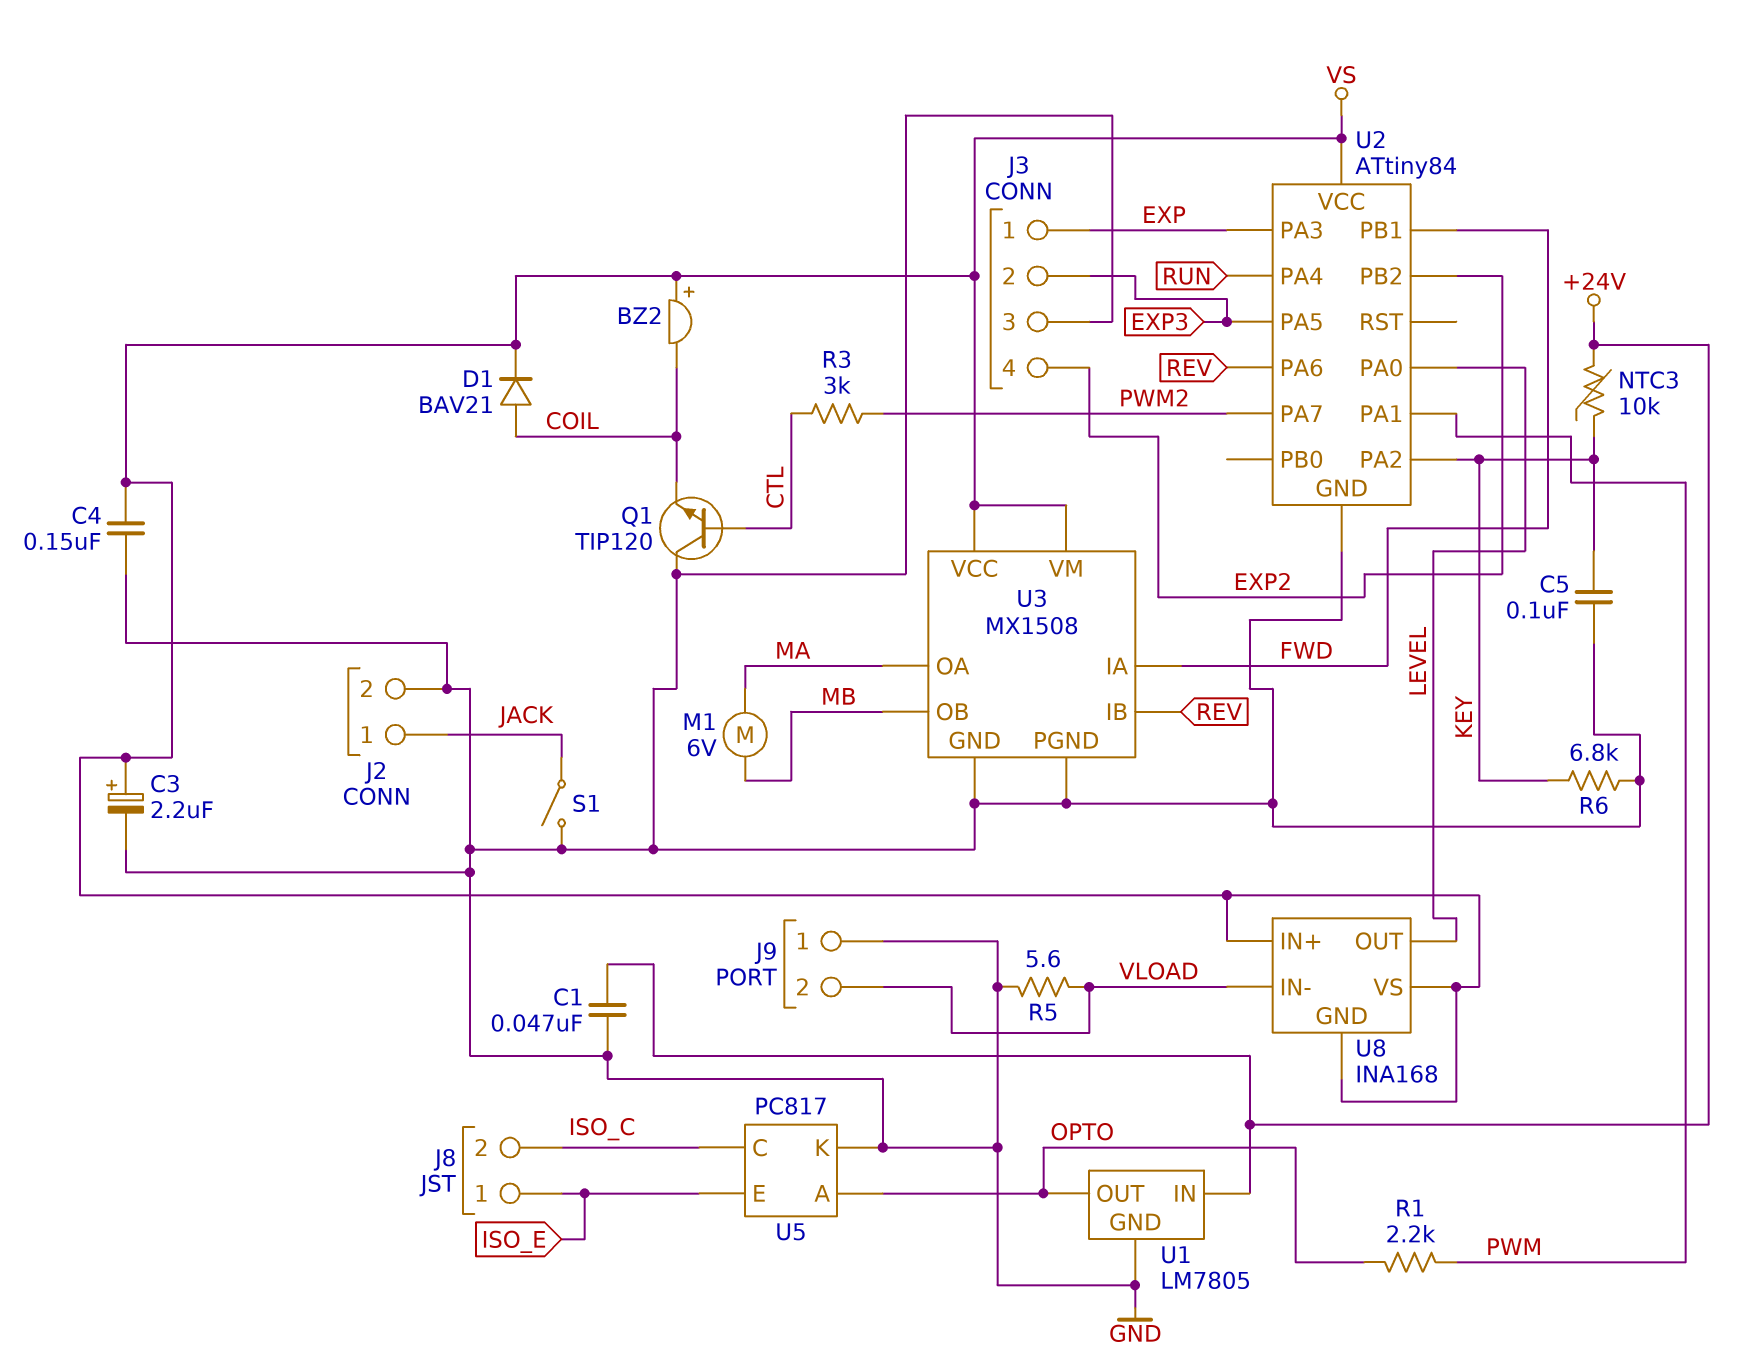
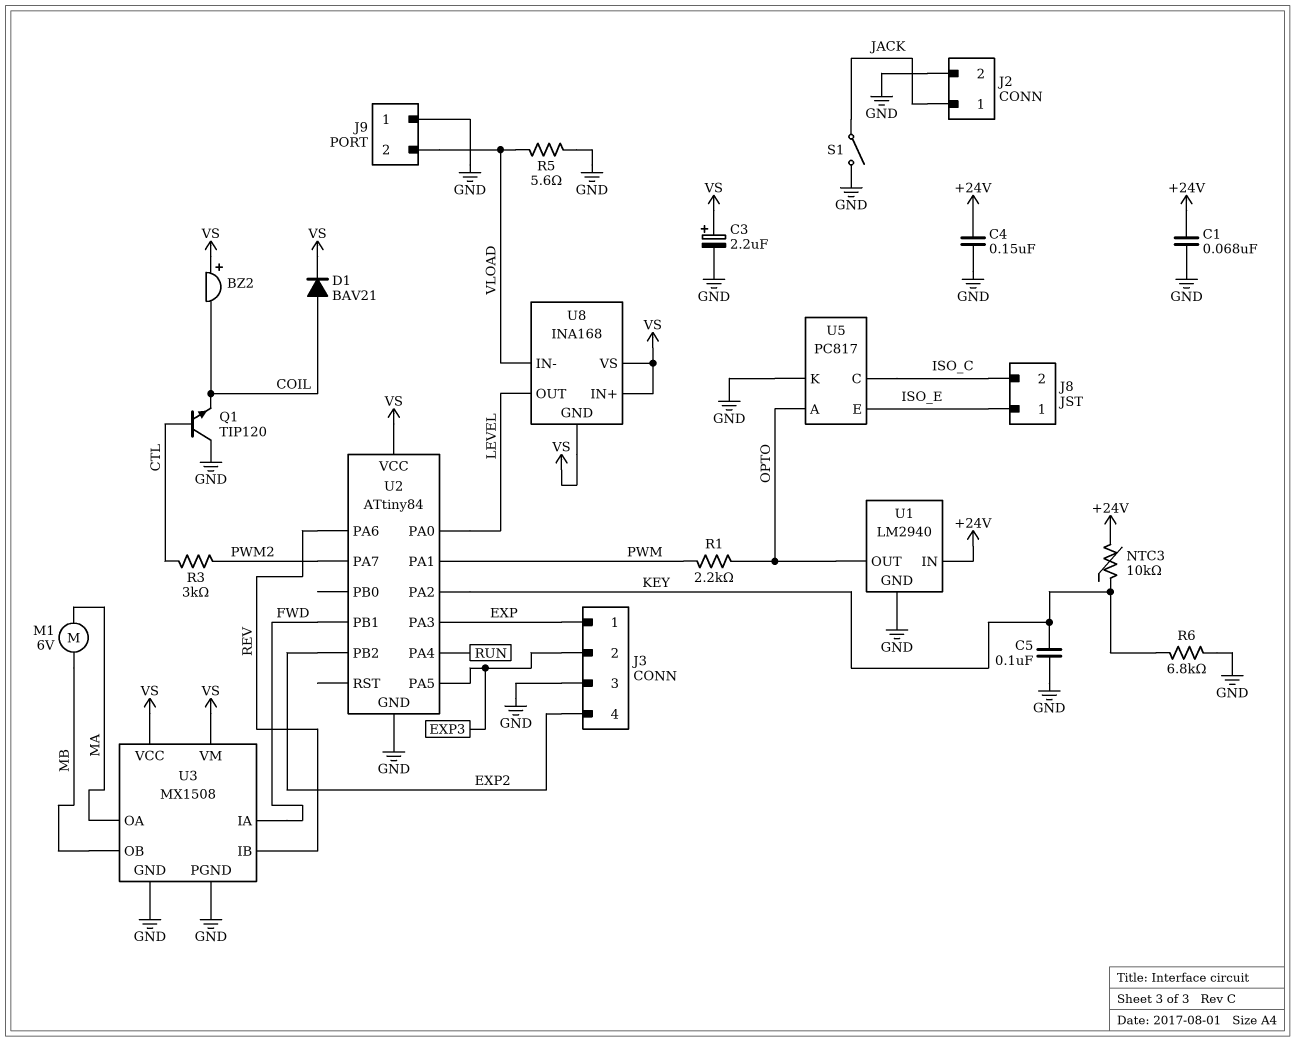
C1: 47nF (+24V, GND) -> 68nF (+24V, GND)
C4: 150nF (GND, VS) -> 150nF (+24V, GND)
U1: LM7805 -> LM2940

